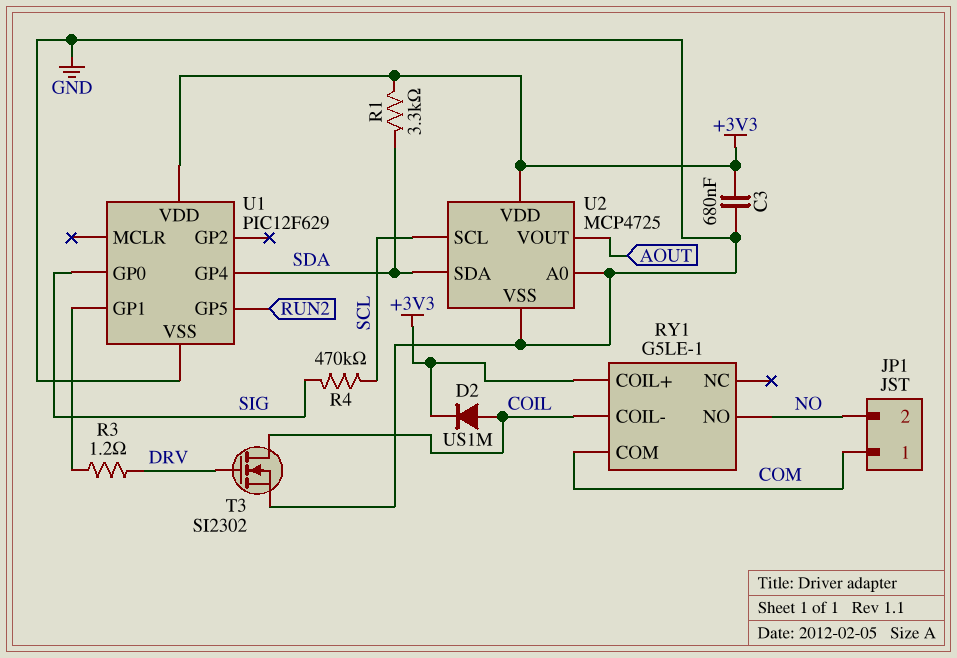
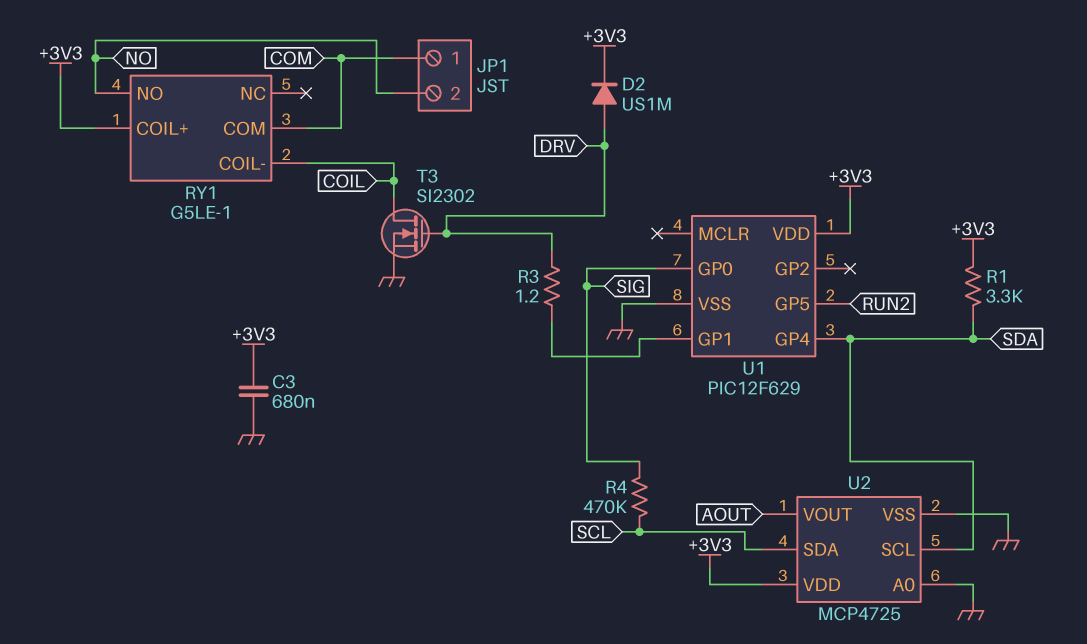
D2: diode US1M (A COIL, K +3V3) -> diode US1M (A DRV, K +3V3)
U2 pin SCL: SCL -> SDA
U2 pin SDA: SDA -> SCL

